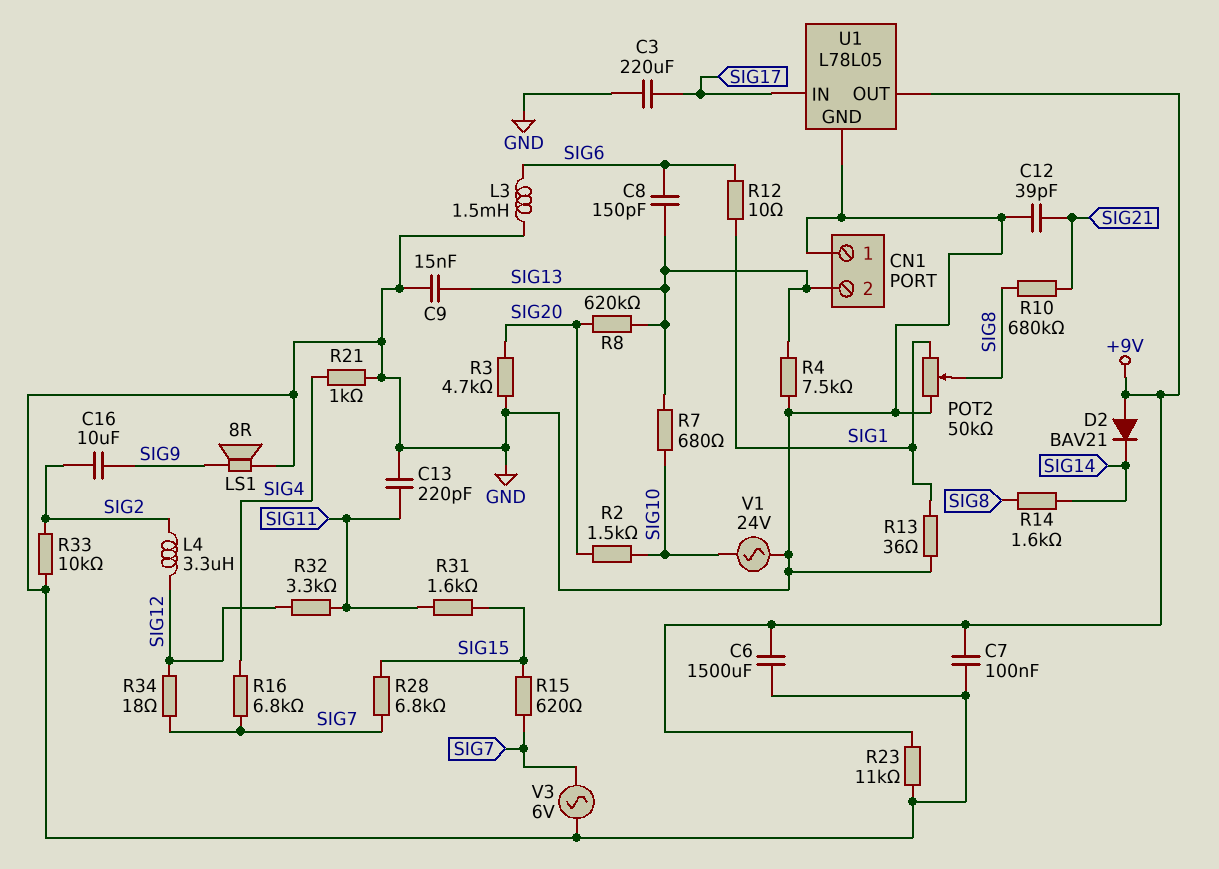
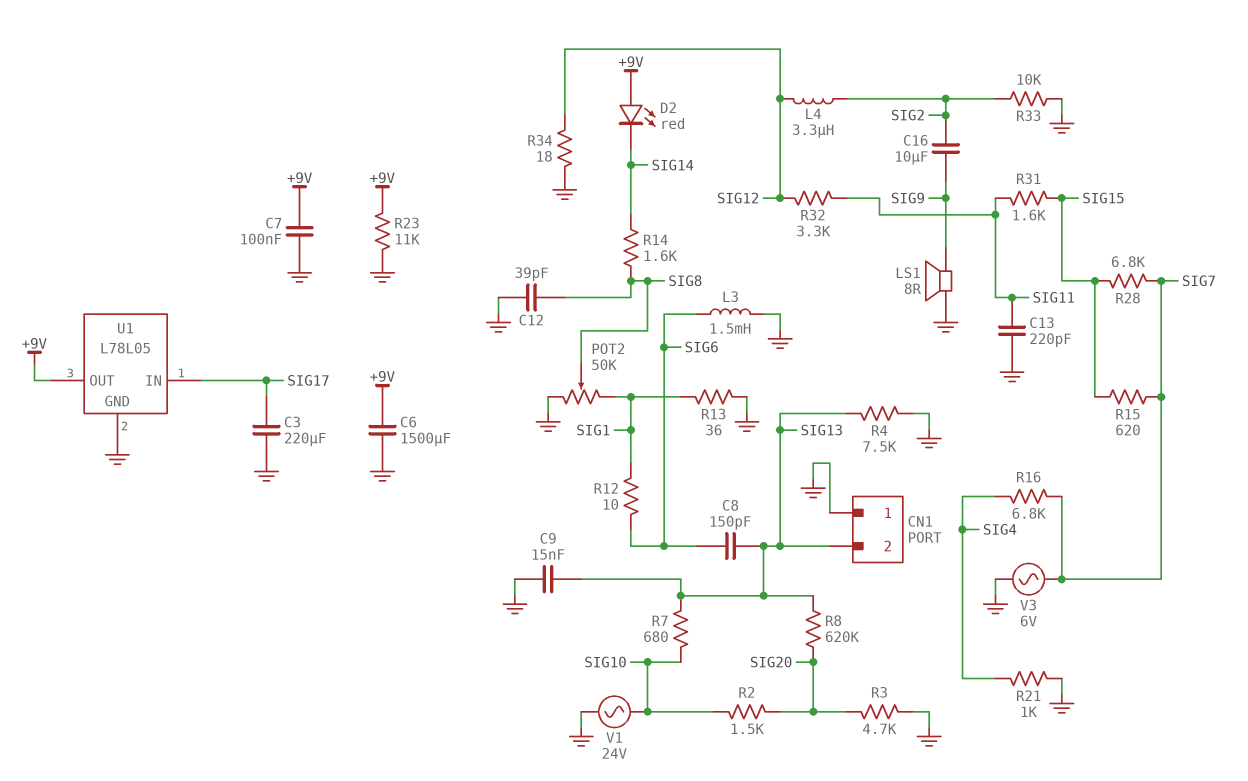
C12: 39pF (GND, SIG21) -> 39pF (GND, SIG8)
D2: diode BAV21 (A +9V, K SIG14) -> LED red (A +9V, K SIG14)
R10: 680k (SIG8, SIG21) -> none
R34: 18 (SIG7, SIG12) -> 18 (GND, SIG12)

